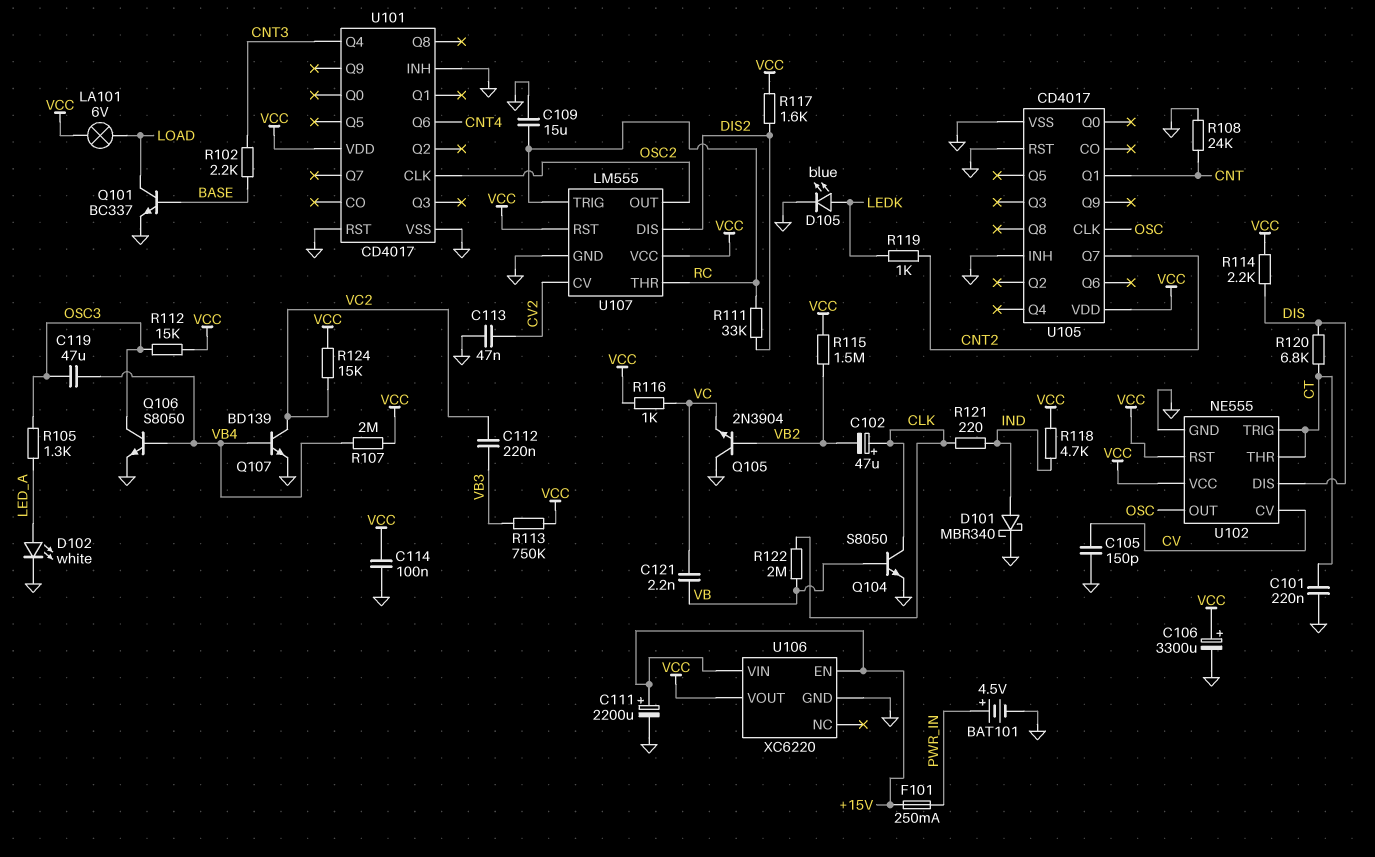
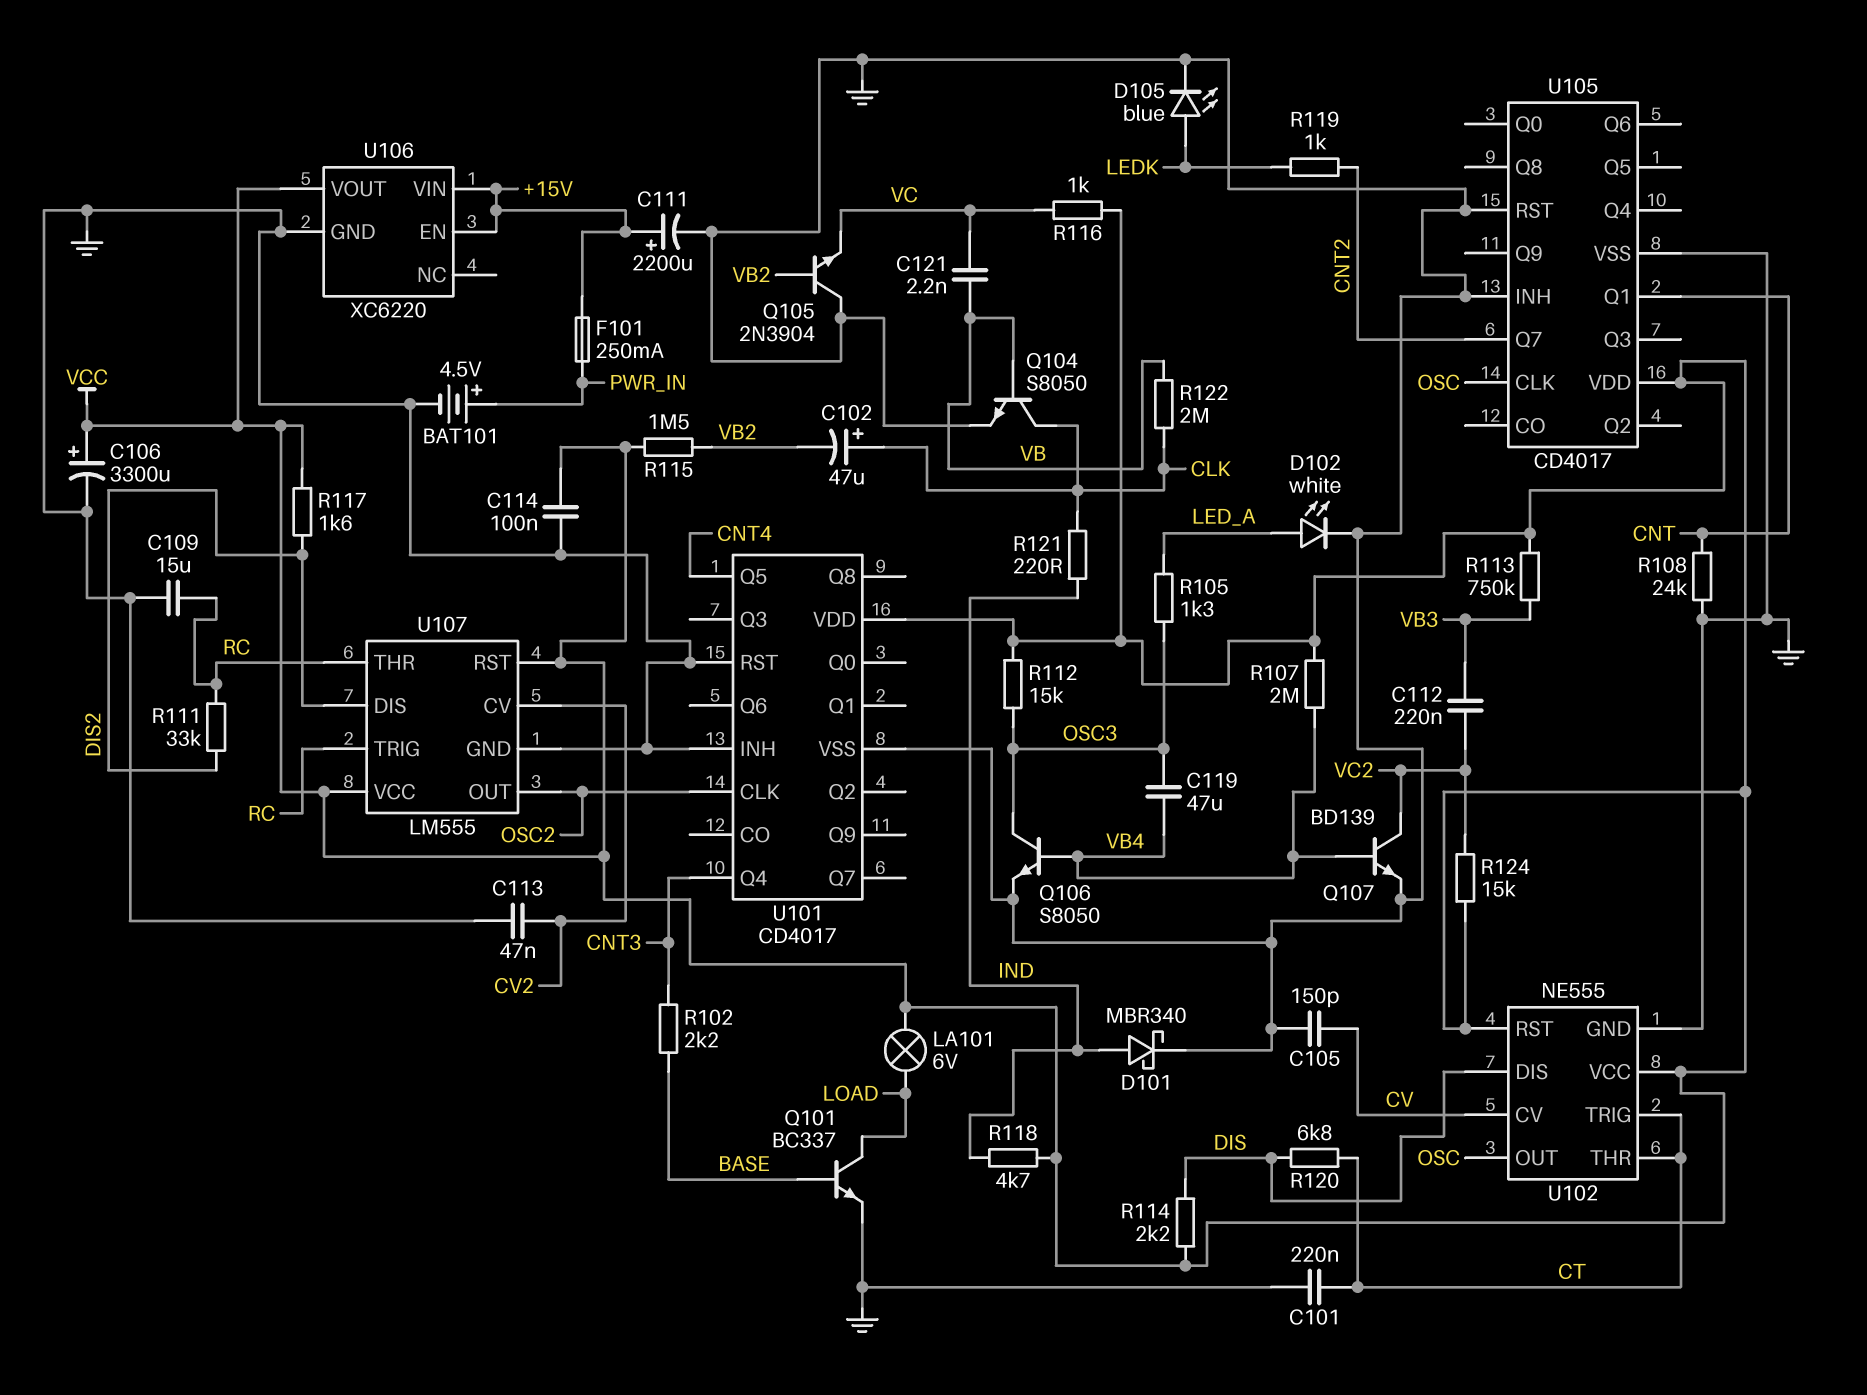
U101 pin Q5: none -> CNT4
U101 pin Q6: CNT4 -> none

